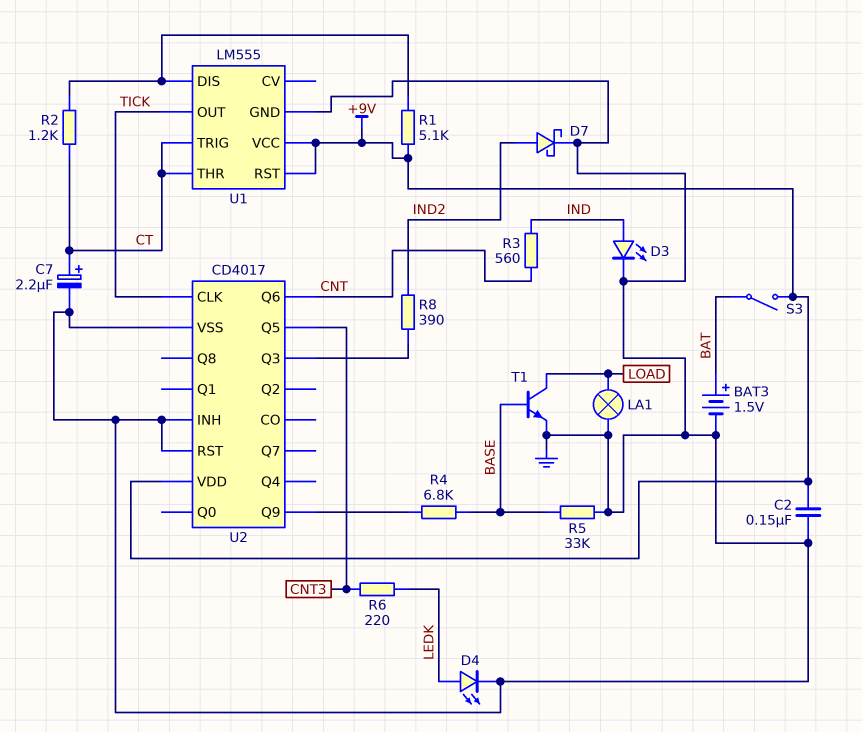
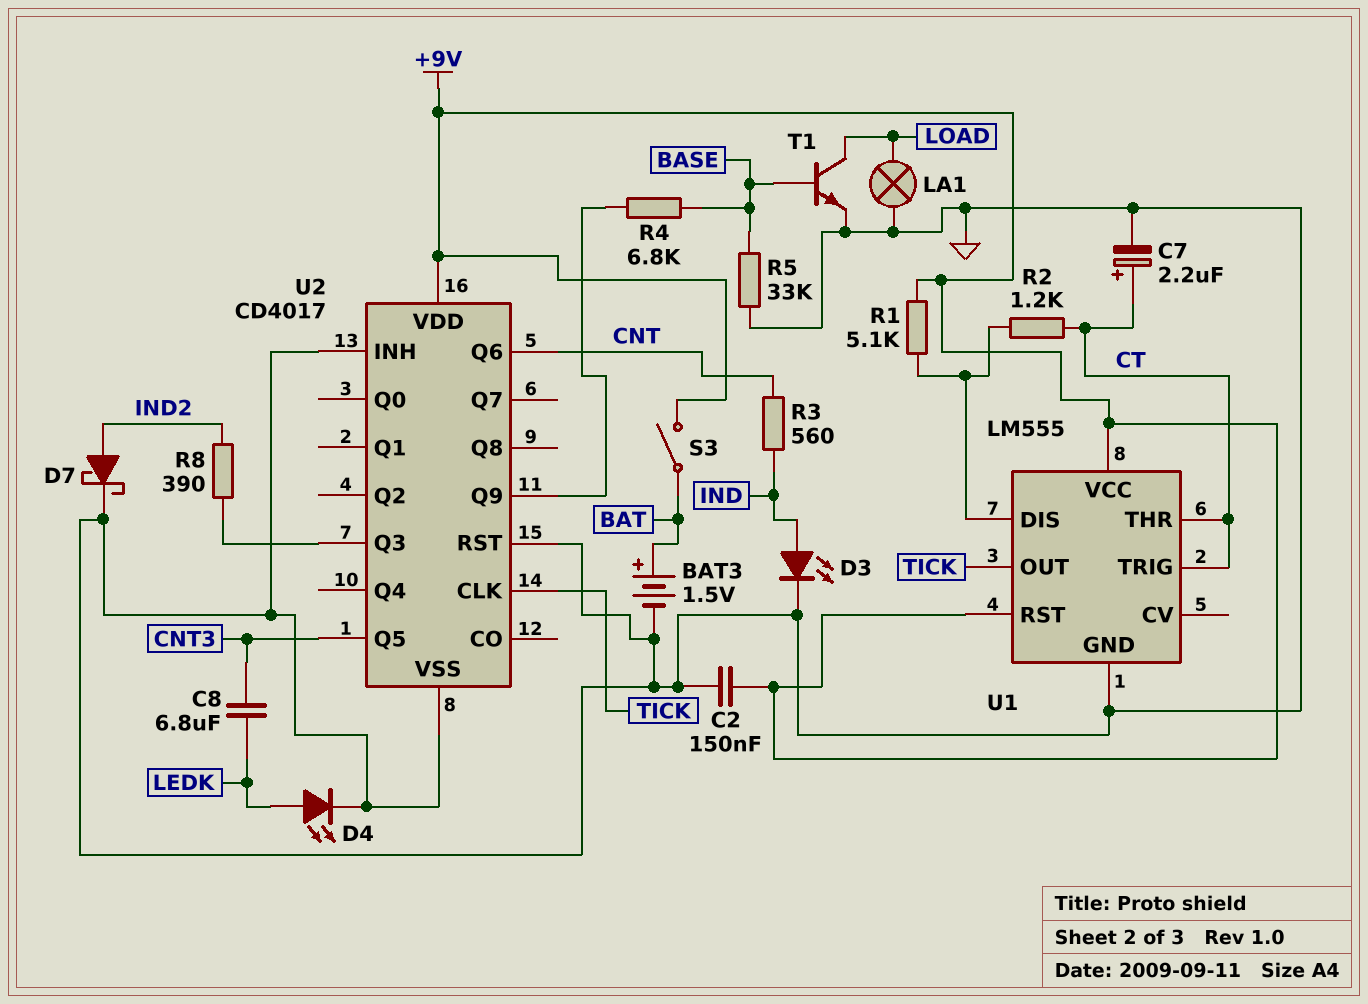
C8: none -> 6.8uF (CNT3, LEDK)
R6: 220 (CNT3, LEDK) -> none

